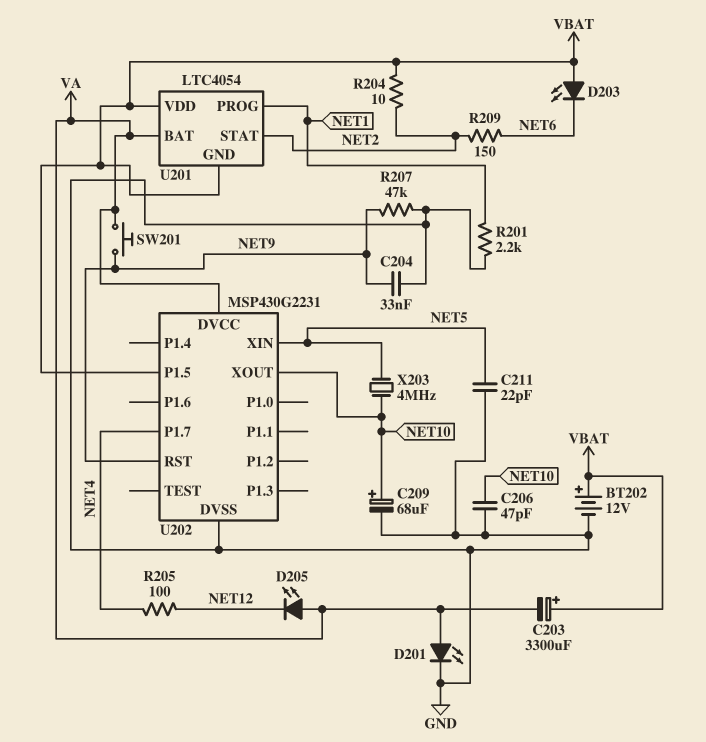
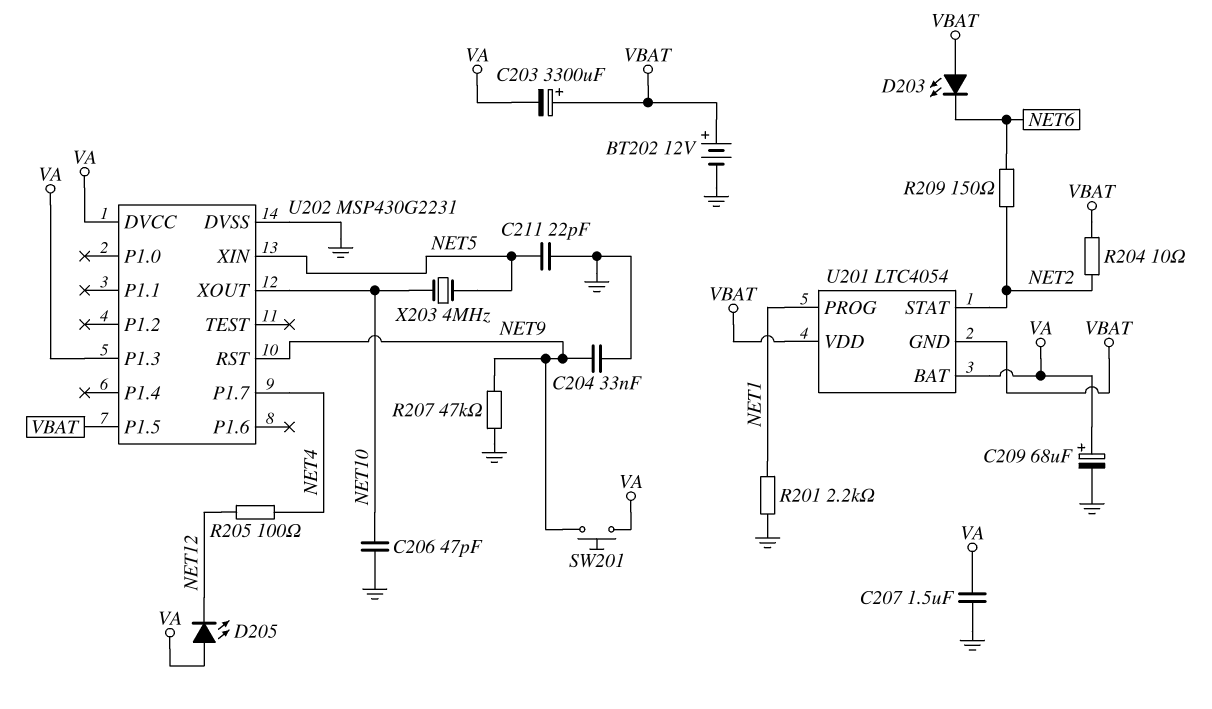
C207: none -> 1.5uF (GND, VA)
C209: 68uF (plus NET10, minus GND) -> 68uF (plus VA, minus GND)
D201: LED (A VA, K GND) -> none
U202 pin P1.3: none -> VA

